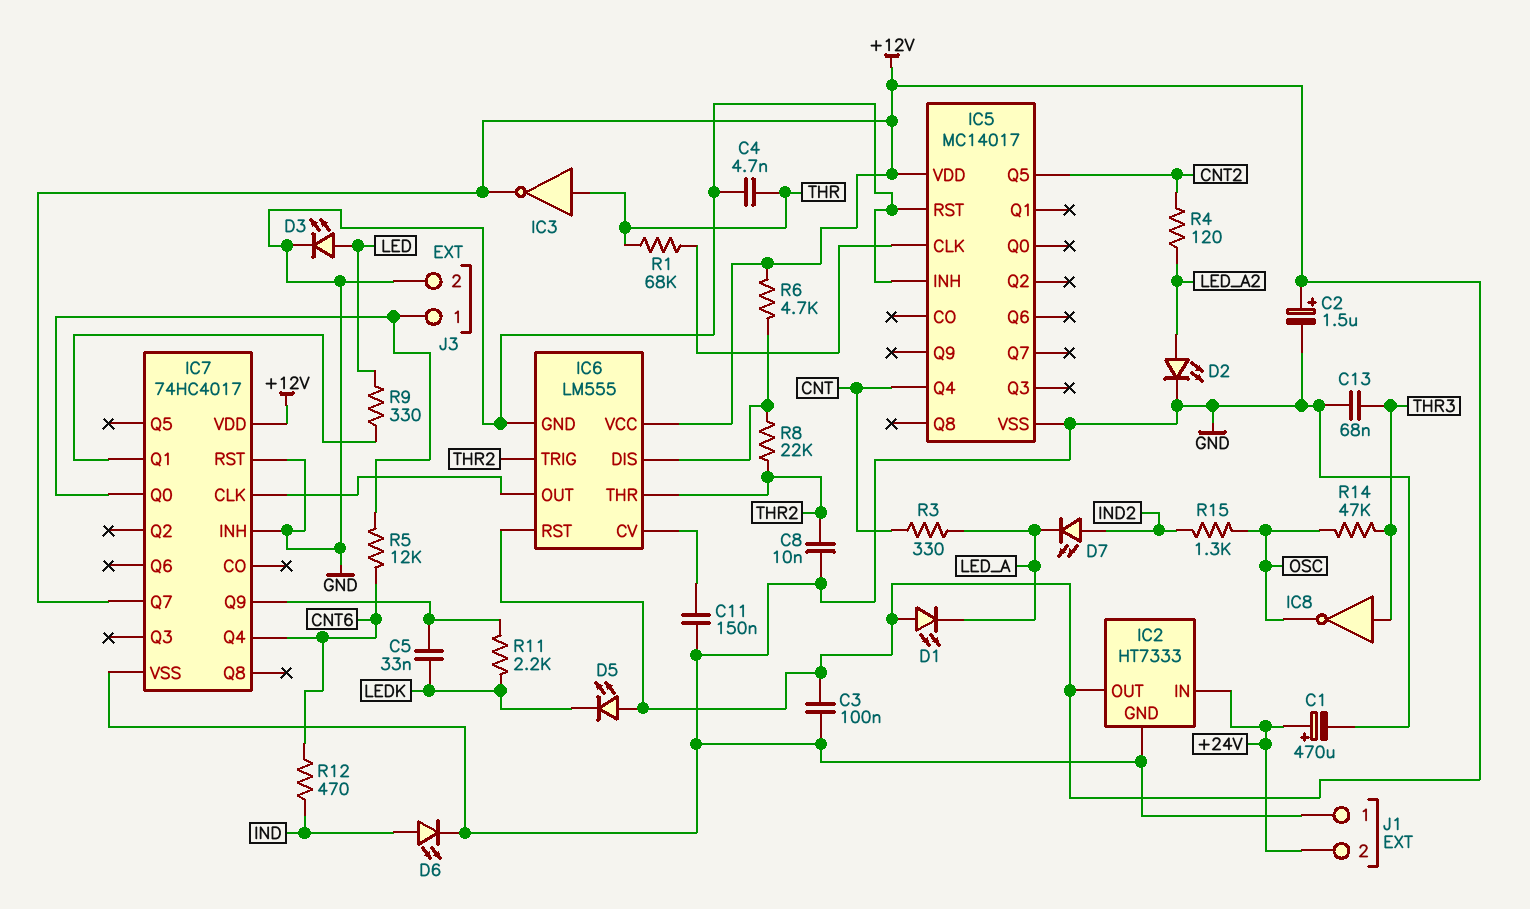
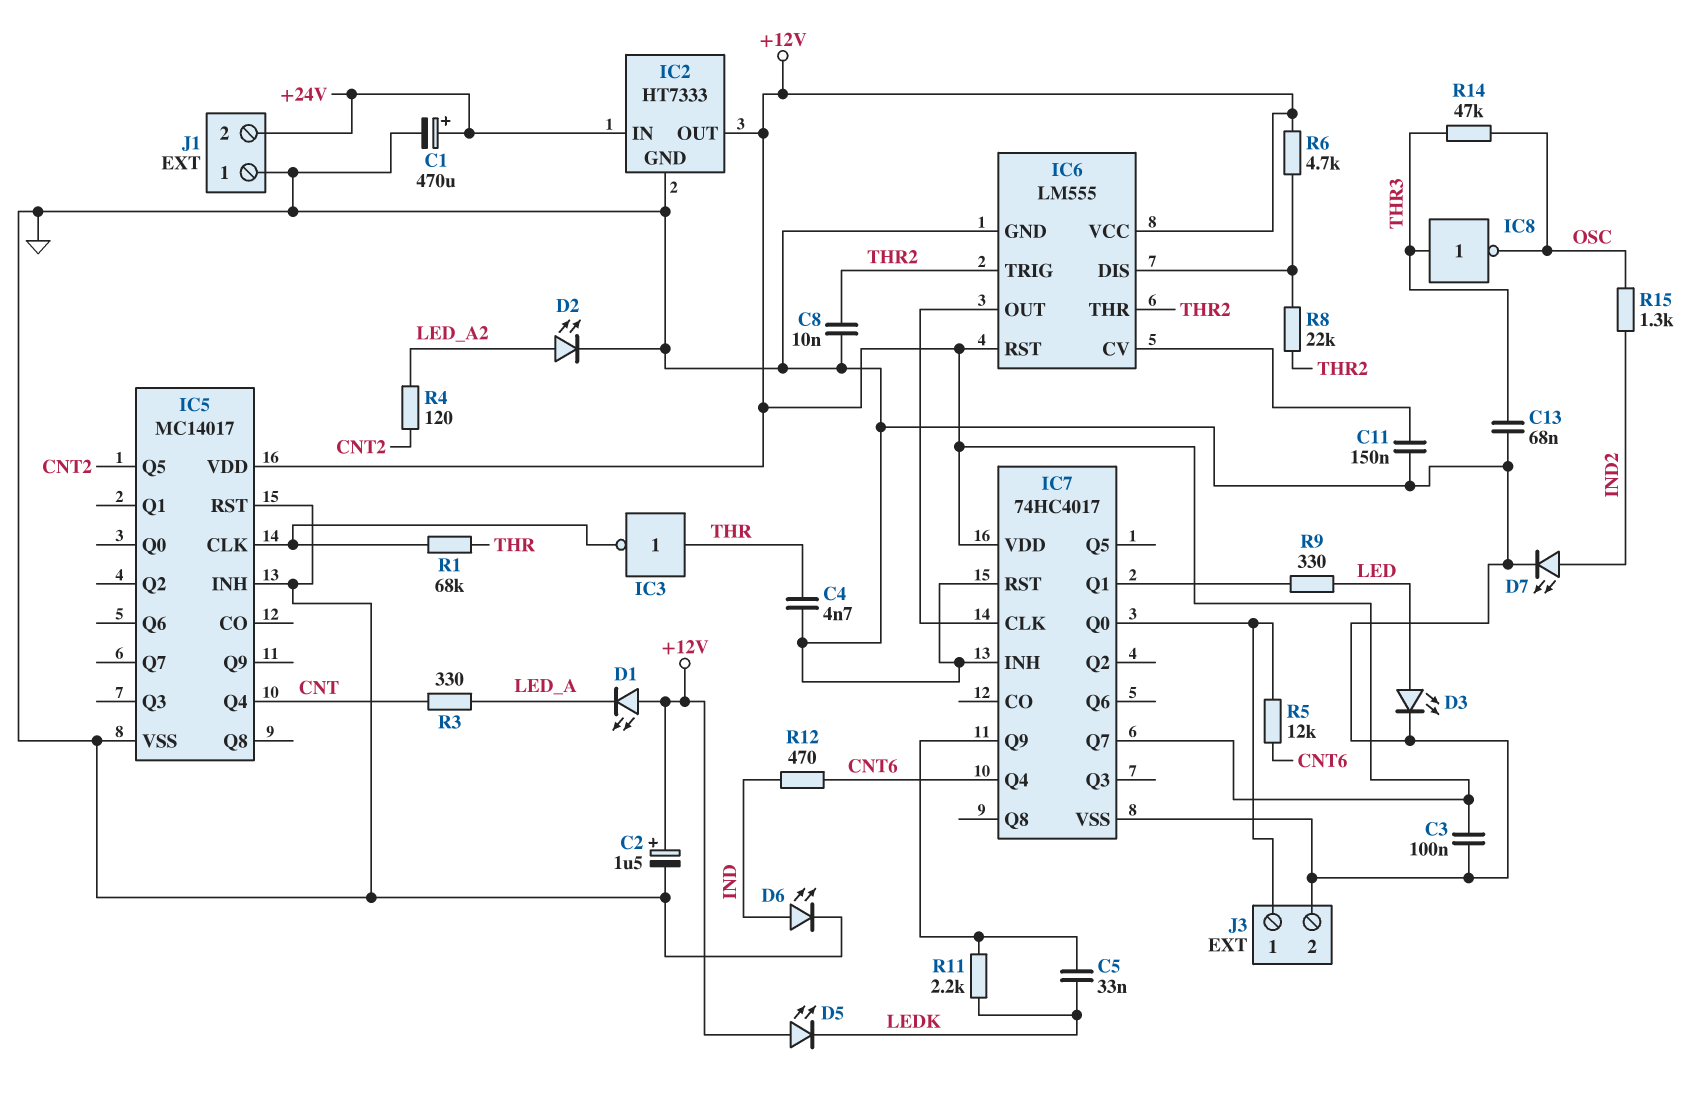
D7: LED (A IND2, K LED_A) -> LED (A IND2, K GND)
IC3: NOT (in THR, out +12V) -> NOT (in THR, out IC5/CLK)

